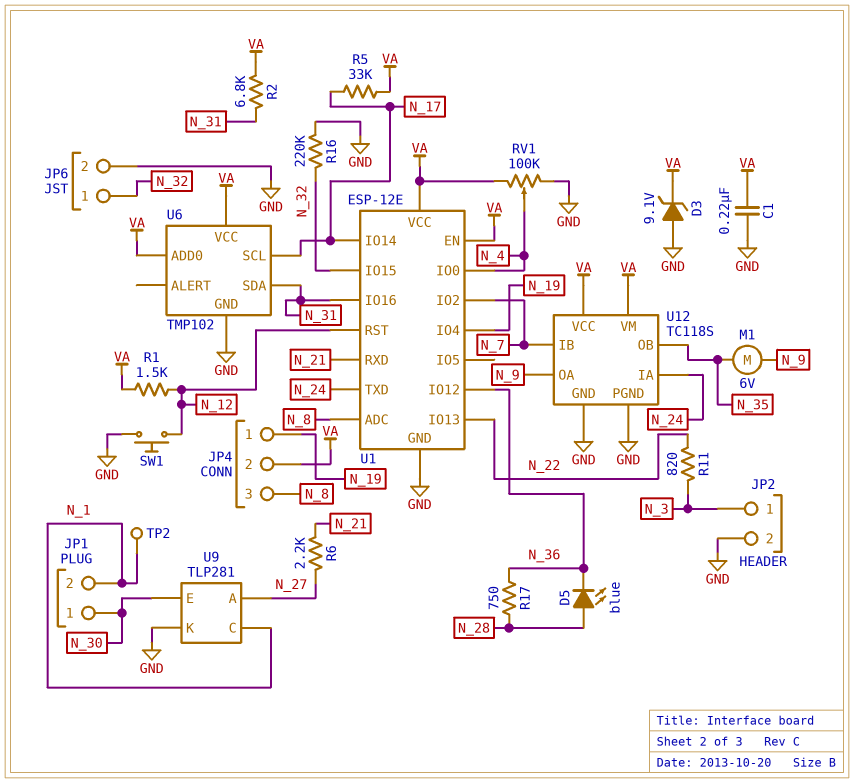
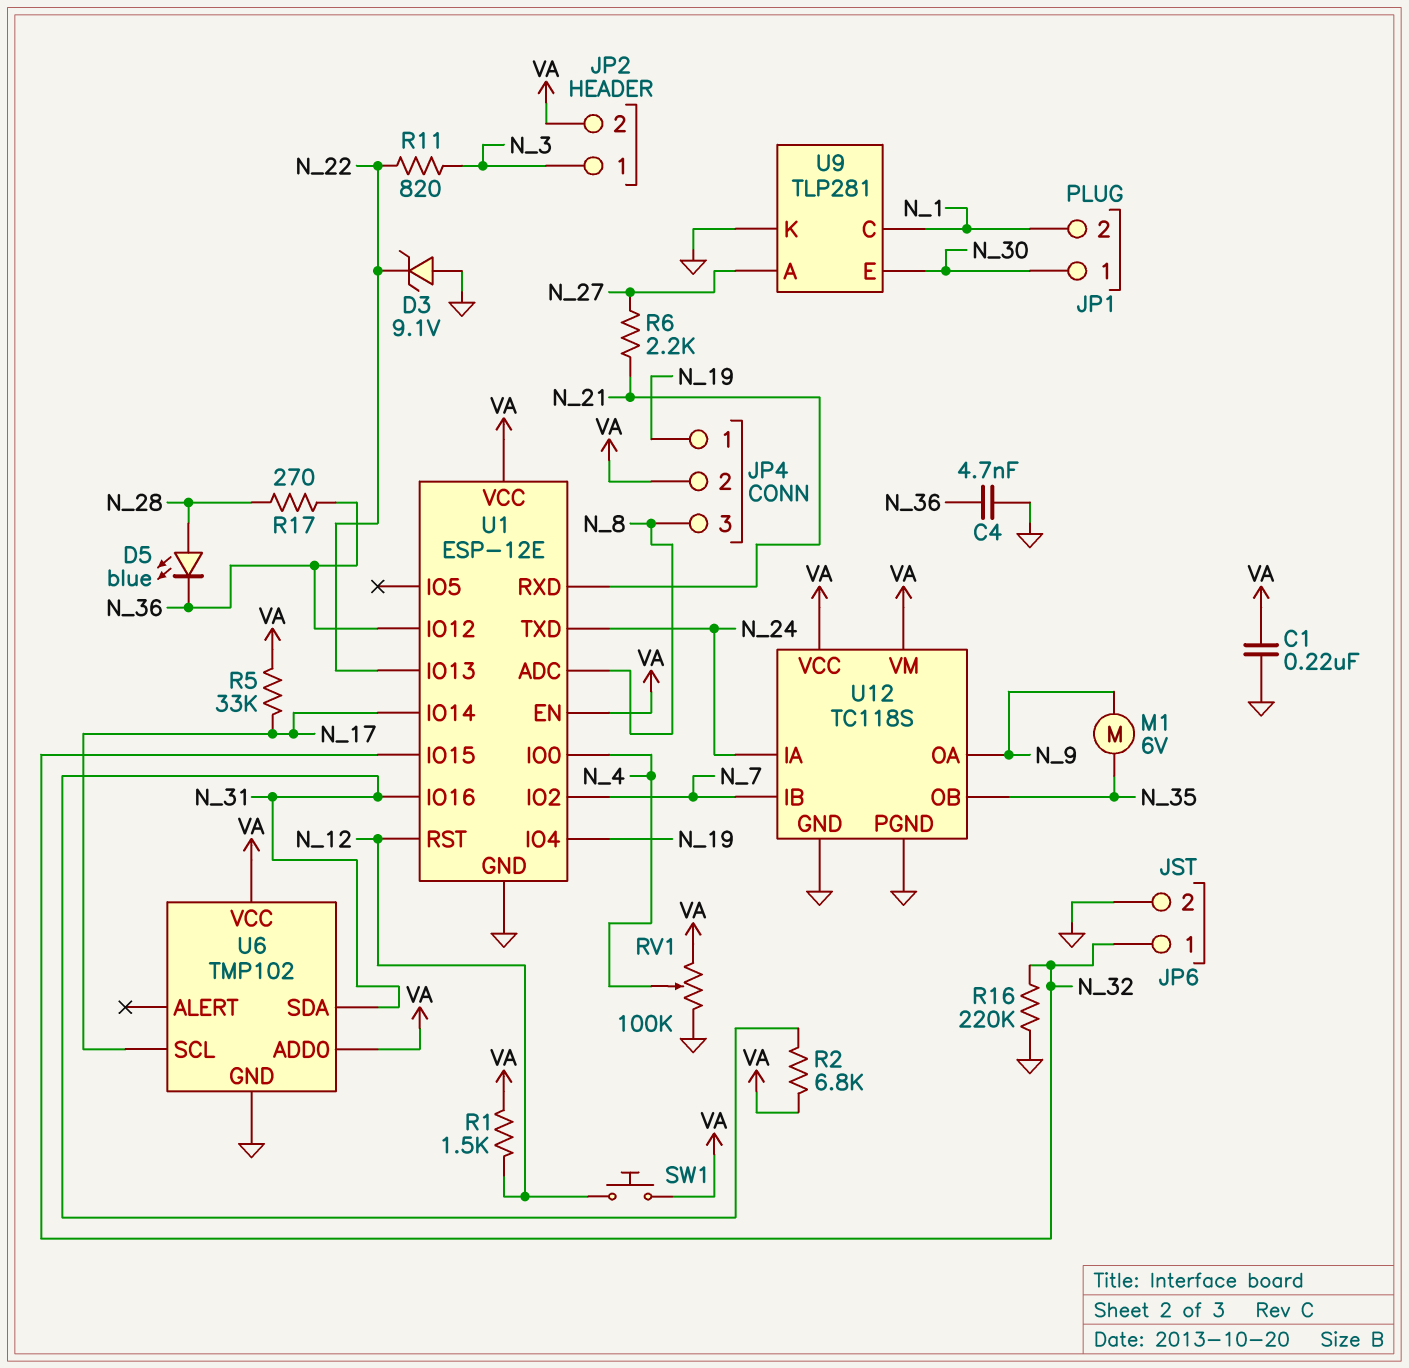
C4: none -> 4.7nF (GND, N_36)
D3: zener 9.1V (A GND, K VA) -> zener 9.1V (A GND, K N_22)
JP2 pin 2: GND -> VA
R17: 750 (N_28, N_36) -> 270 (N_28, N_36)
SW1: button (GND, N_12) -> button (N_12, VA)
TP2: test point (N_1) -> none

